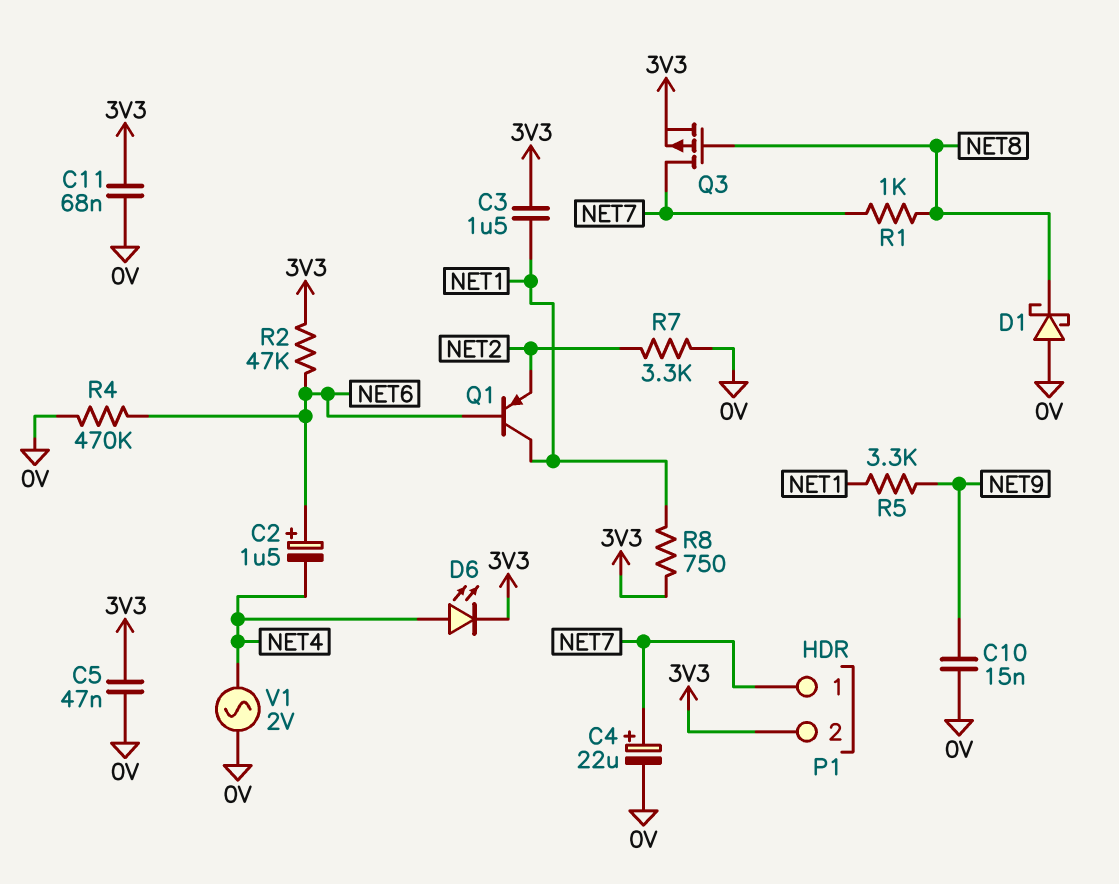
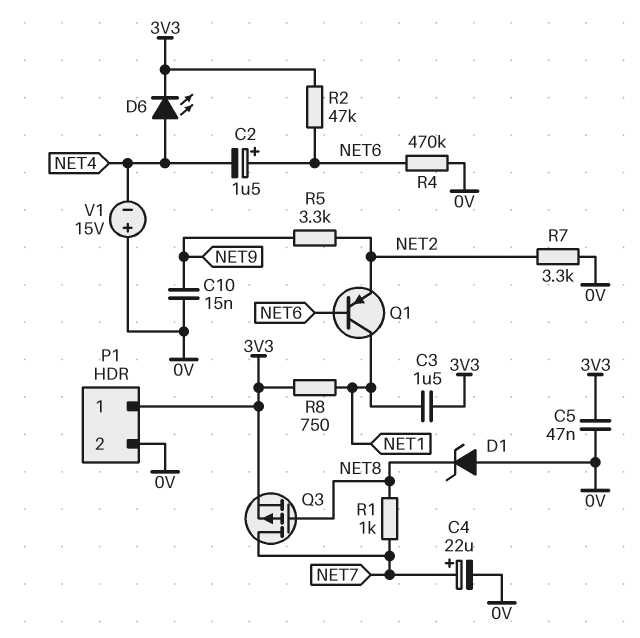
C11: 68nF (0V, 3V3) -> none
D1: schottky (A 0V, K NET8) -> zener (A 0V, K NET8)
P1 pin 1: NET7 -> 3V3
P1 pin 2: 3V3 -> 0V
R5: 3.3k (NET1, NET9) -> 3.3k (NET2, NET9)
V1: AC 2V (0V, NET4) -> 15V (plus 0V, minus NET4)

